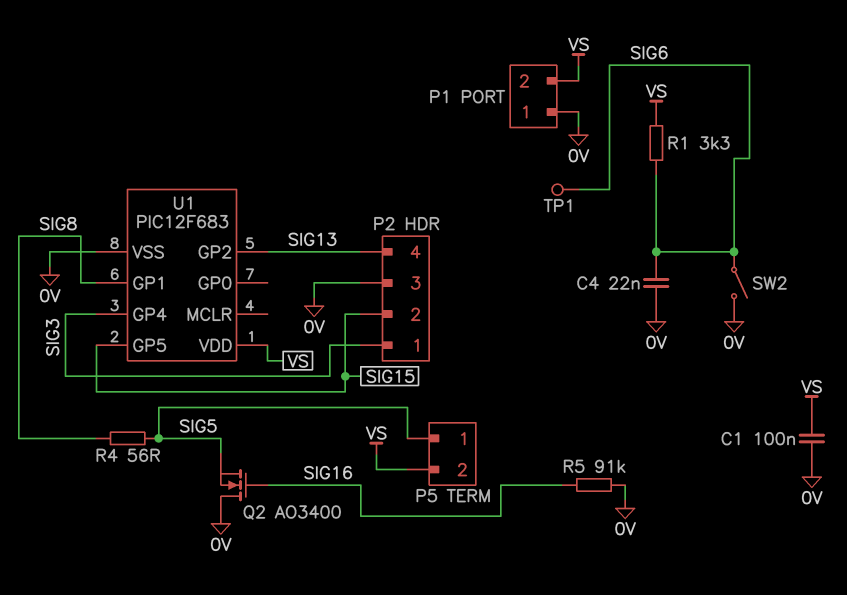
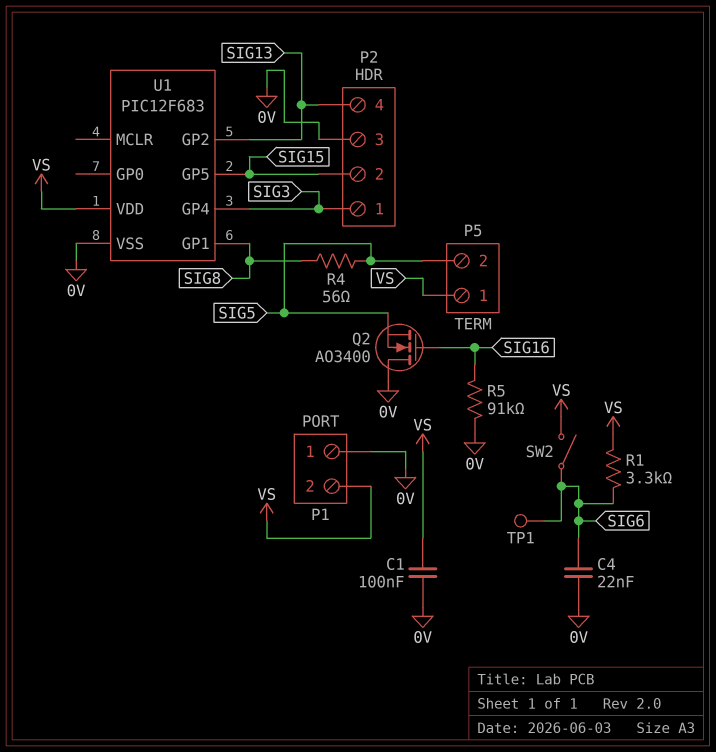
P5 pin 1: SIG5 -> VS
P5 pin 2: VS -> SIG5
SW2: switch (0V, SIG6) -> switch (SIG6, VS)

